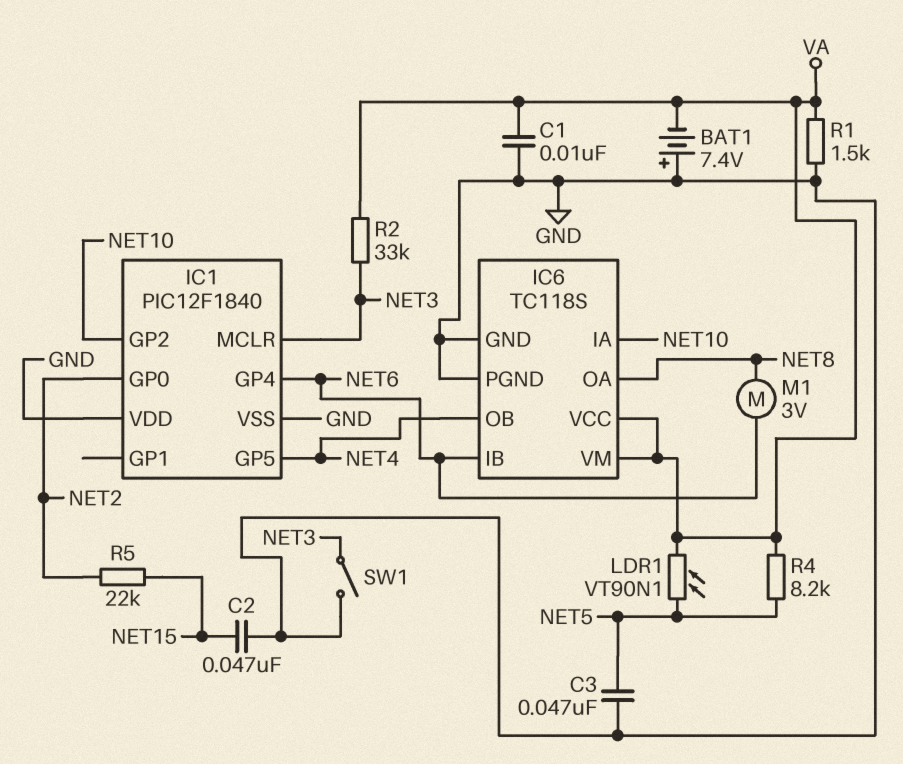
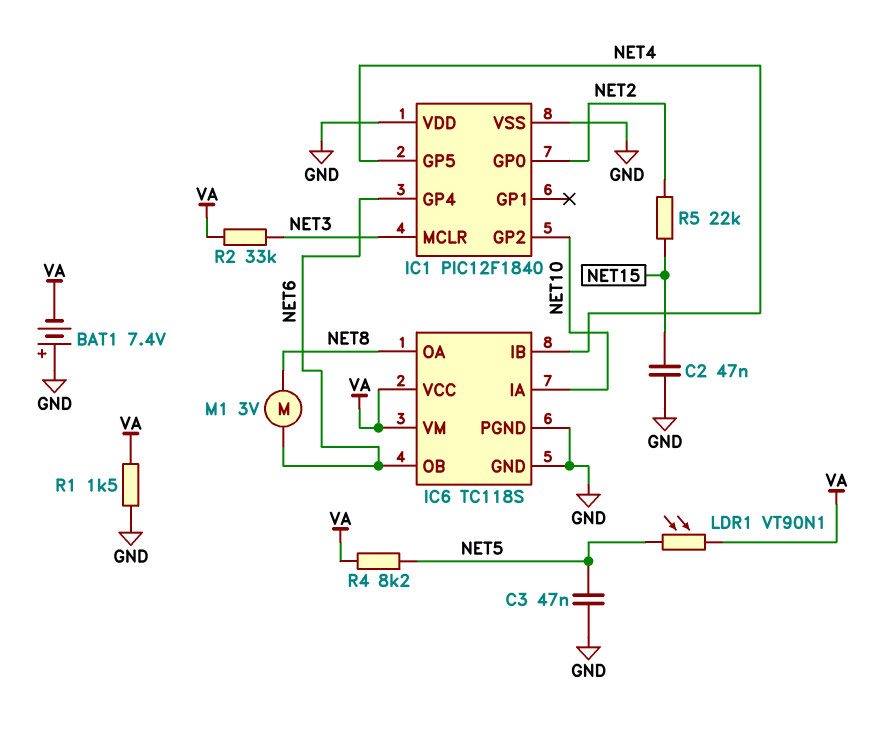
C1: 10nF (GND, VA) -> none
IC6 pin IB: NET6 -> NET4
IC6 pin OB: NET4 -> NET6
SW1: switch (GND, NET3) -> none

